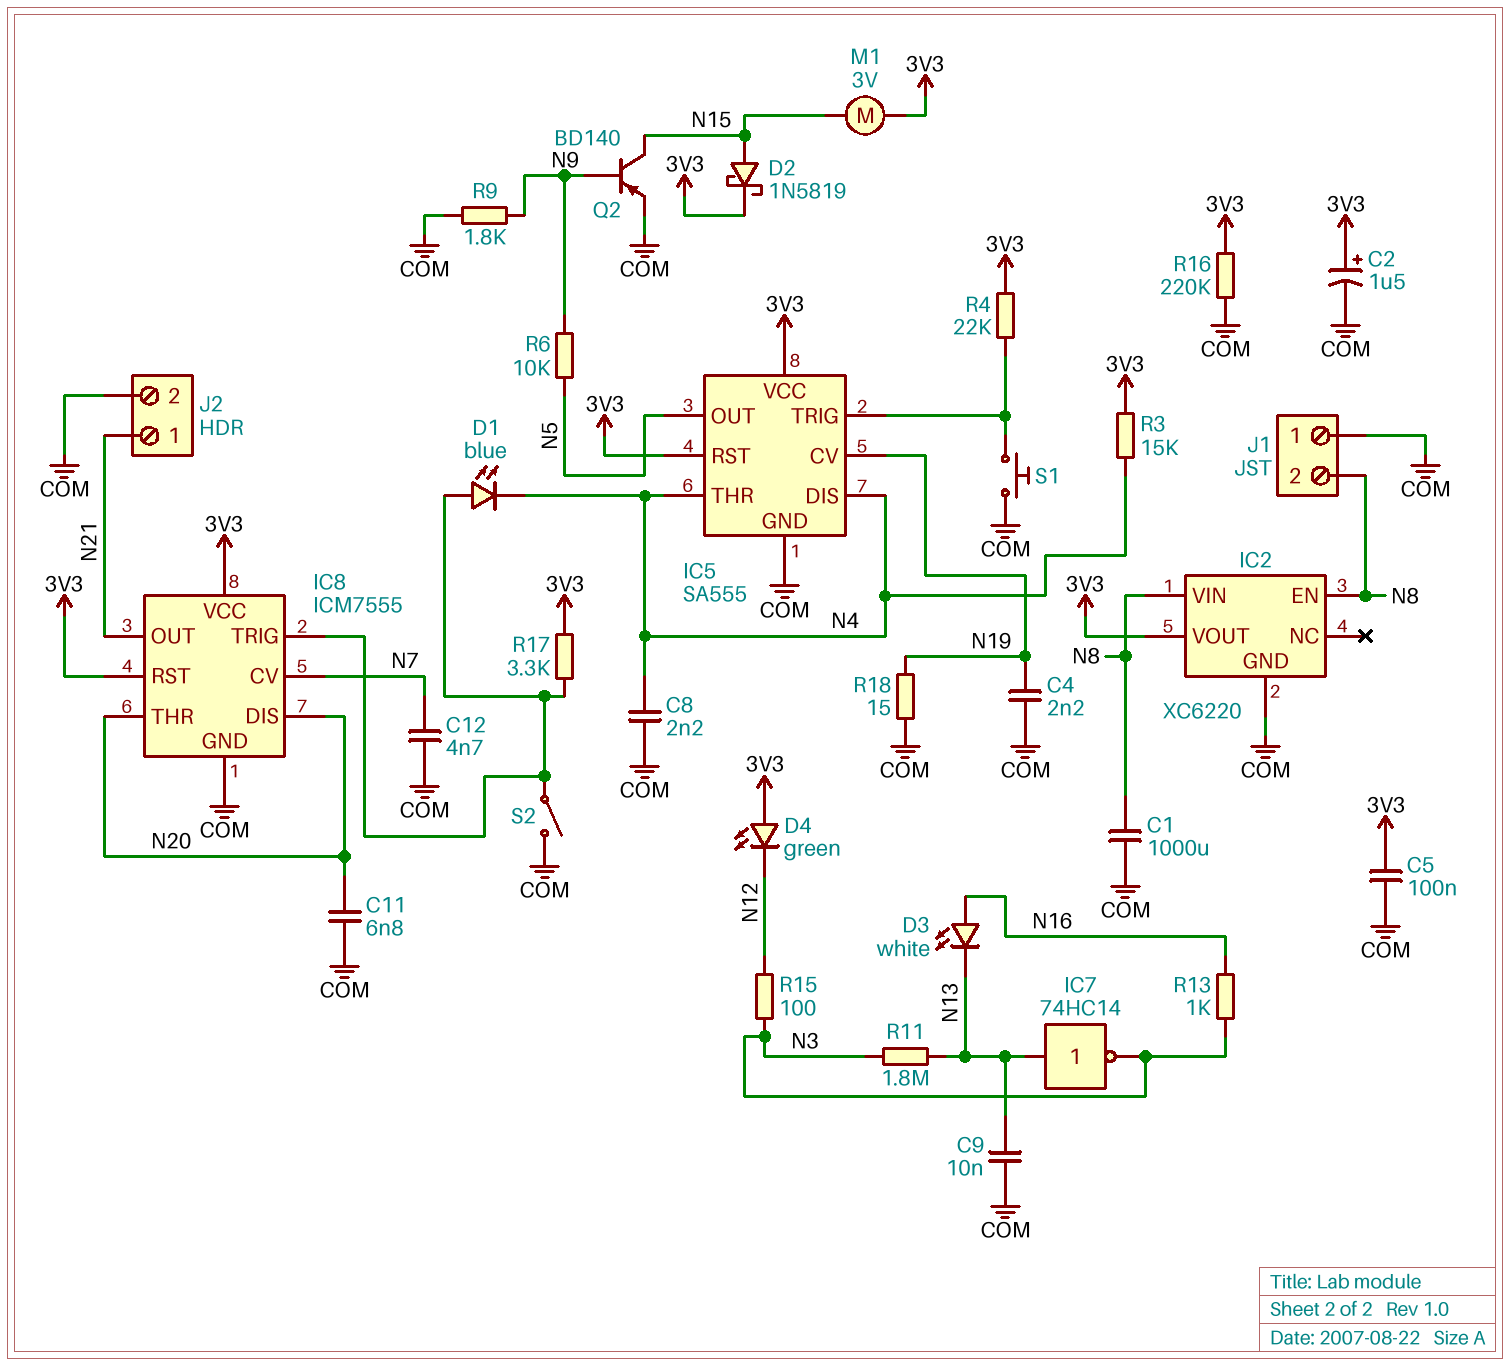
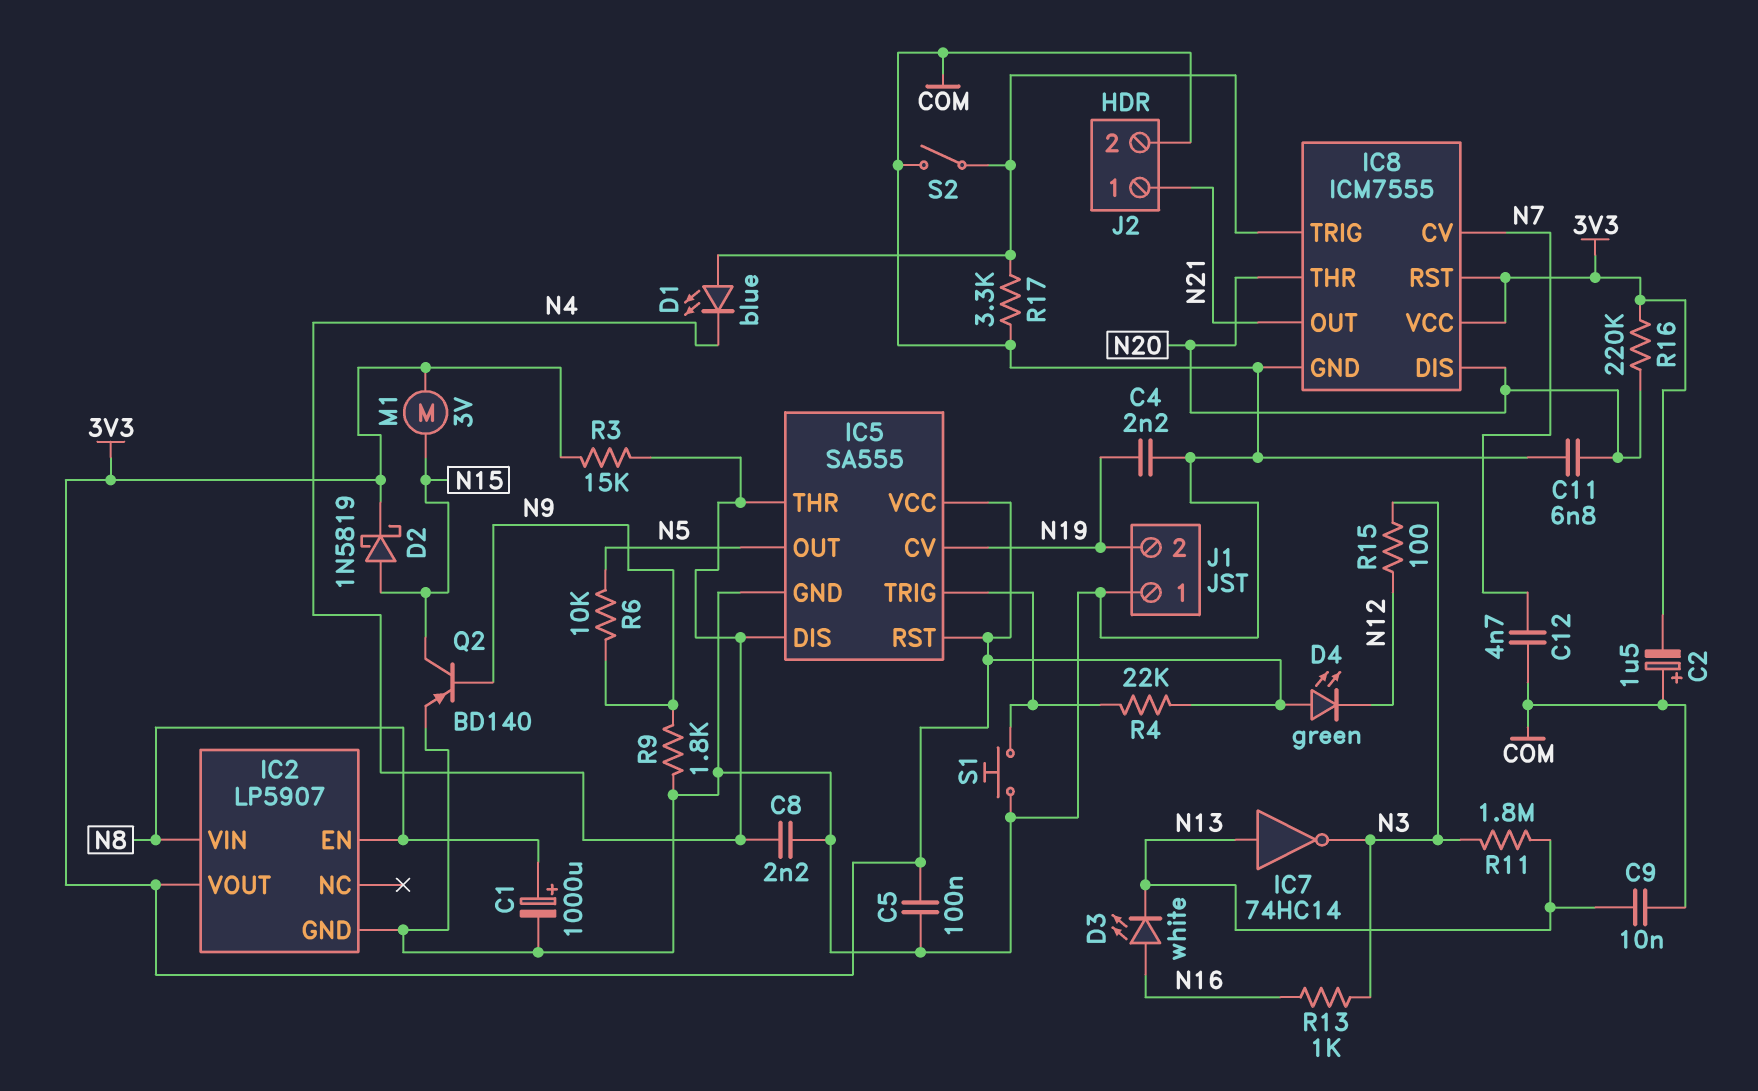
C1: 1000uF (COM, N8) -> 1000uF (plus N8, minus COM)
C2: 1.5uF (plus 3V3, minus COM) -> 1.5uF (plus COM, minus 3V3)
IC2: XC6220 -> LP5907
J1 pin 2: N8 -> N19
R16: 220k (3V3, COM) -> 220k (3V3, N20)
R17: 3.3k (3V3, IC8/TRIG) -> 3.3k (COM, IC8/TRIG)
R18: 15 (COM, N19) -> none

